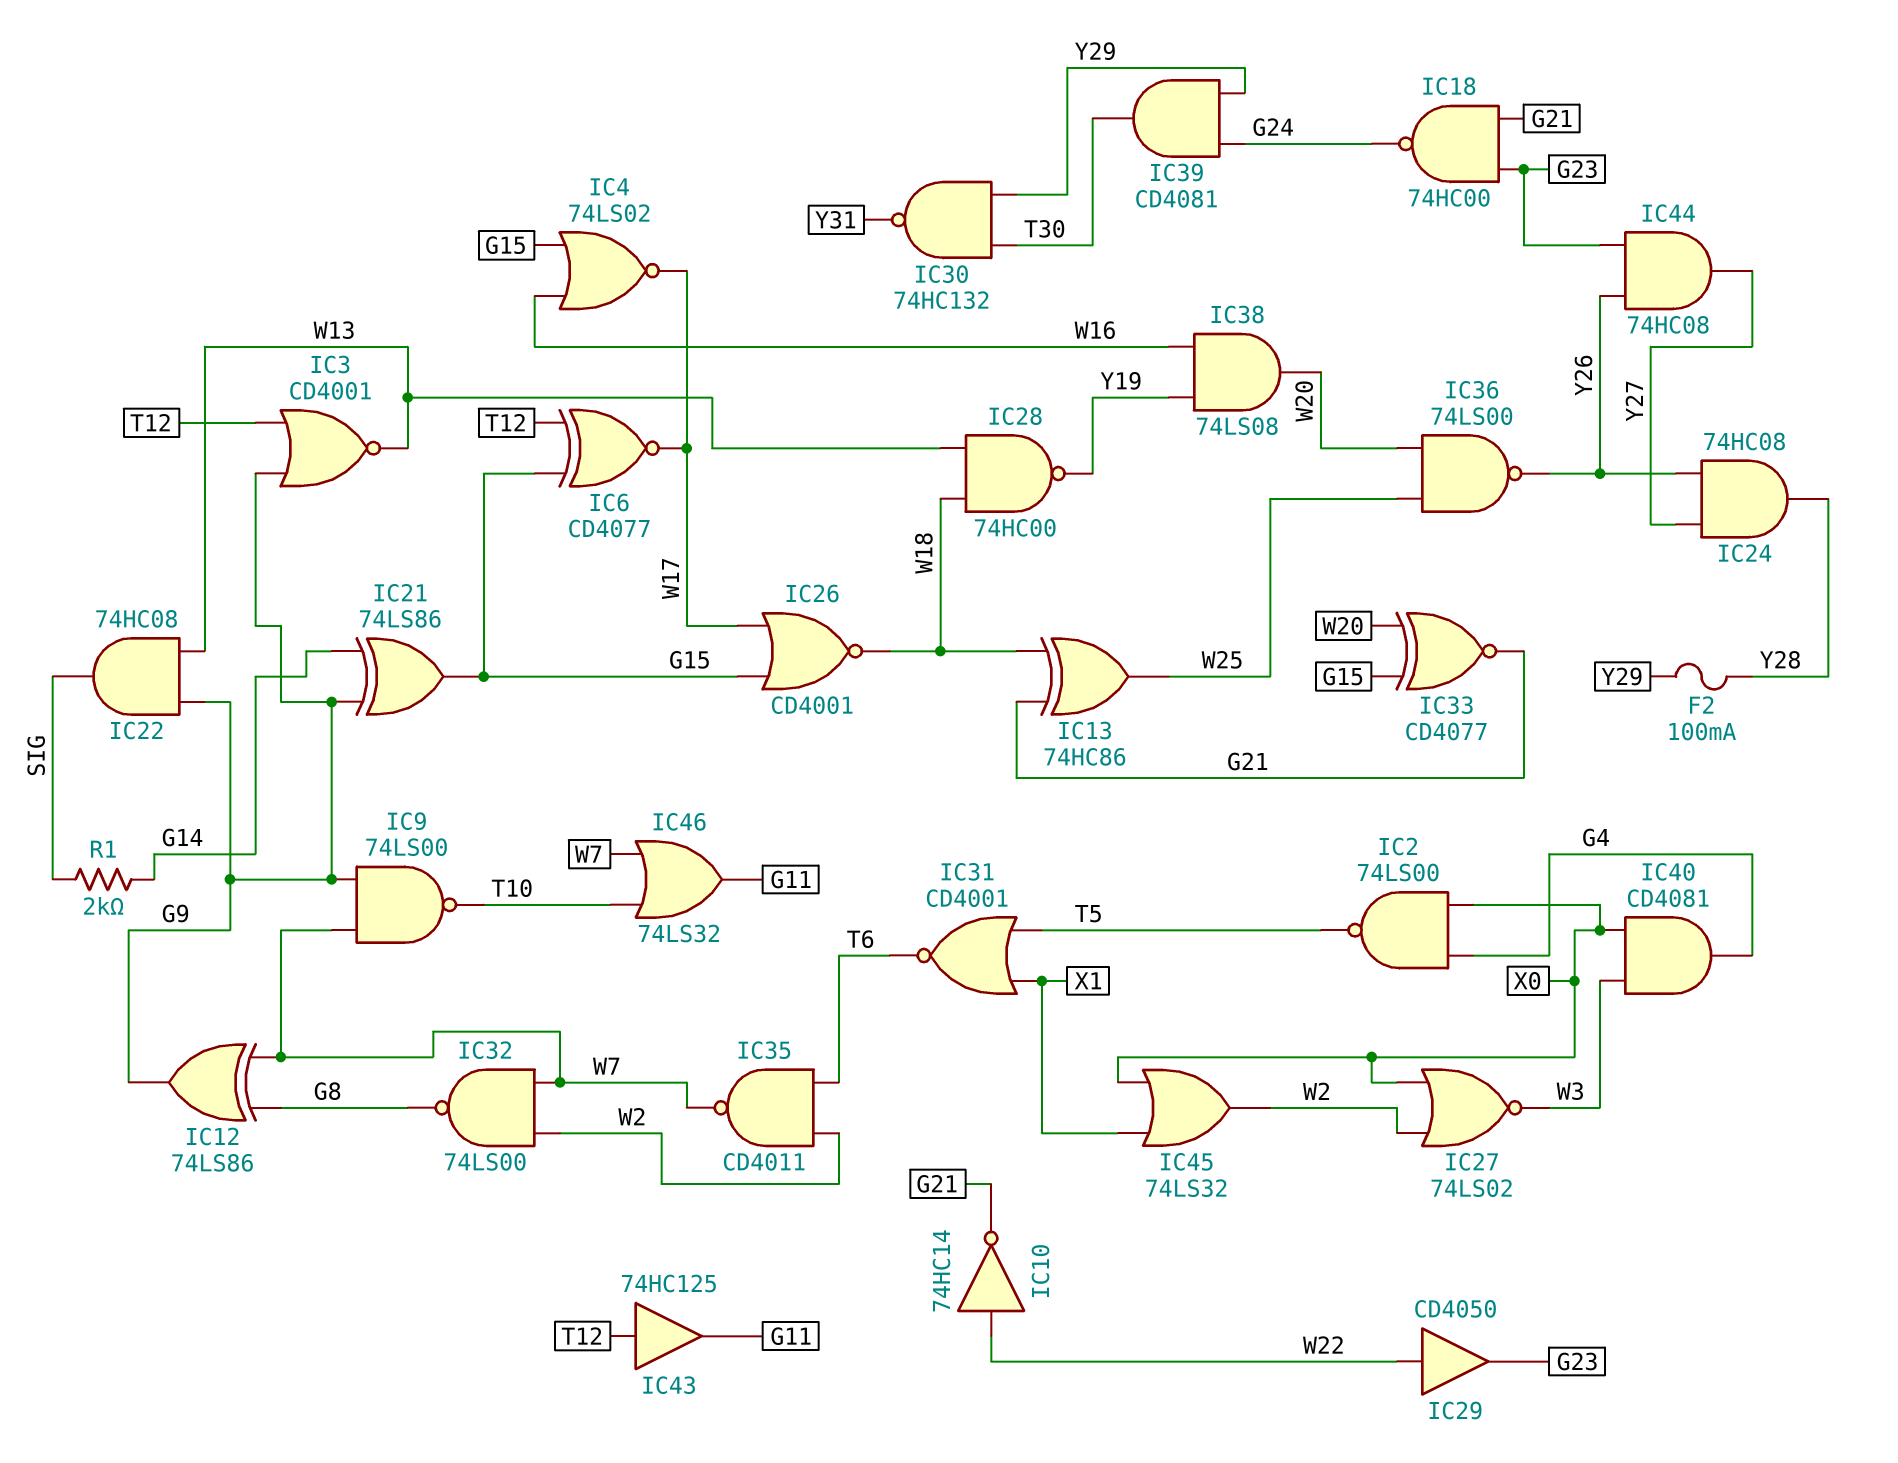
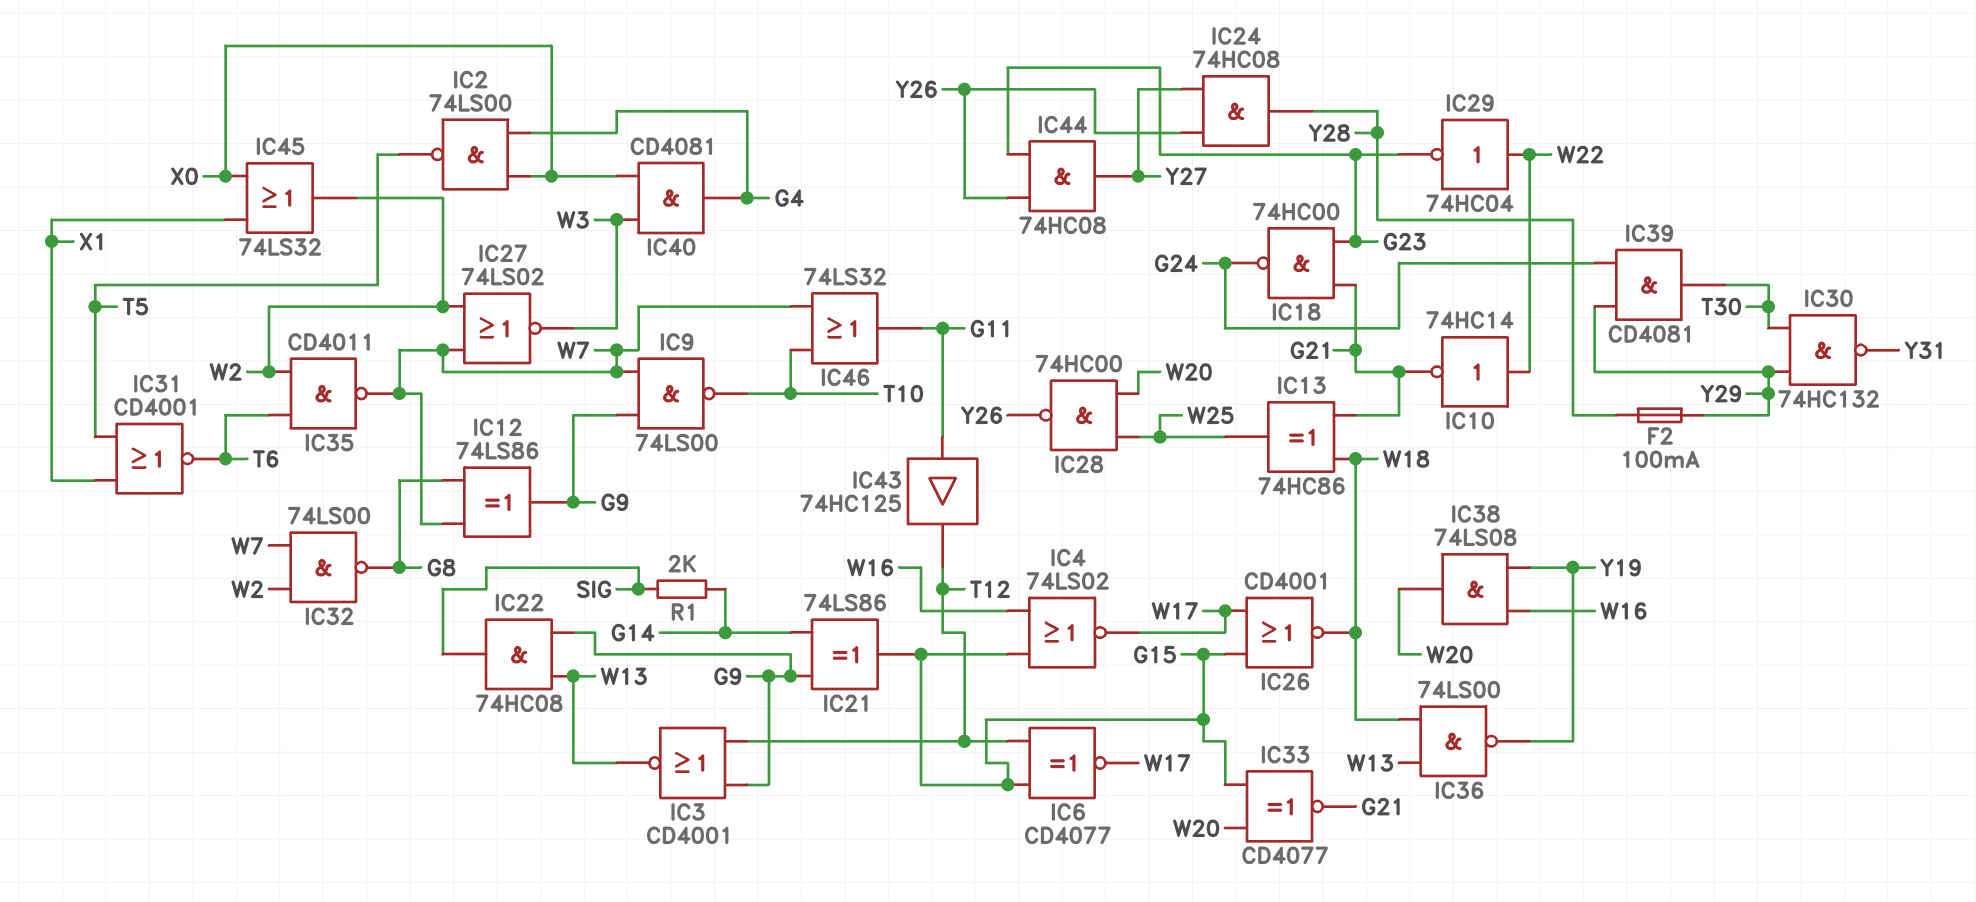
IC27: NOR 74LS02 (in W2, in X0, out W3) -> NOR 74LS02 (in W2, in W7, out W3)
IC28: NAND 74HC00 (in W13, in W18, out Y19) -> NAND 74HC00 (in W20, in W25, out Y26)
IC29: buffer CD4050 (in W22, out G23) -> NOT 74HC04 (in W22, out G23)
IC36: NAND 74LS00 (in W20, in W25, out Y26) -> NAND 74LS00 (in W13, in W18, out Y19)
IC43: buffer 74HC125 (in T12, out G11) -> buffer 74HC125 (in G11, out T12)

